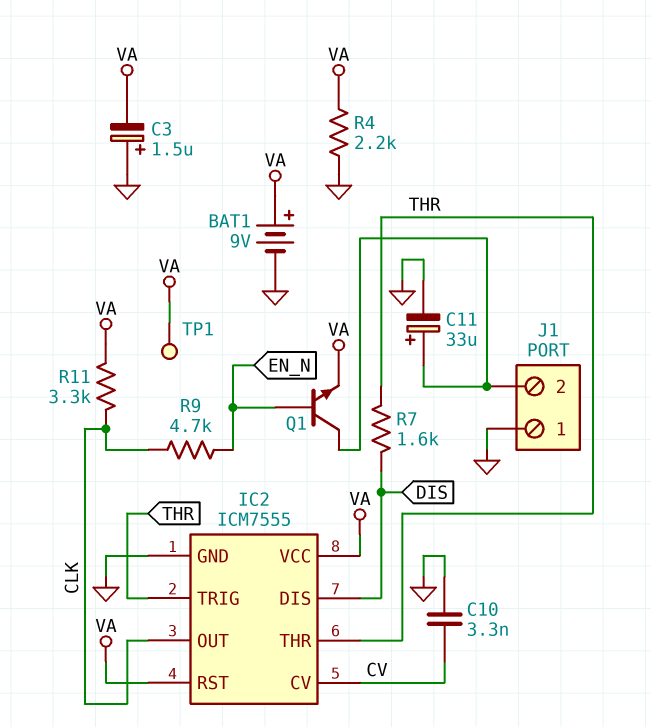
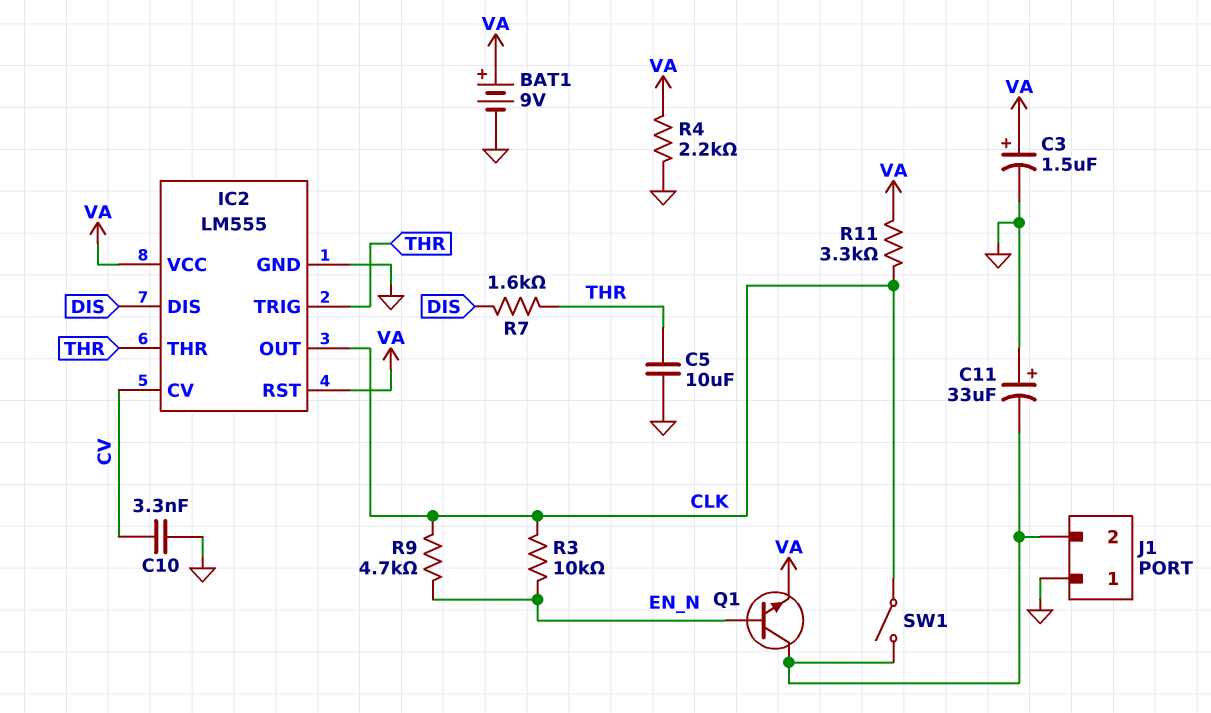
C3: 1.5uF (plus GND, minus VA) -> 1.5uF (plus VA, minus GND)
C5: none -> 10uF (GND, THR)
C11: 33uF (plus J1/2, minus GND) -> 33uF (plus GND, minus J1/2)
IC2: ICM7555 -> LM555
R3: none -> 10k (CLK, EN_N)
SW1: none -> switch (CLK, J1/2)
TP1: test point (VA) -> none

